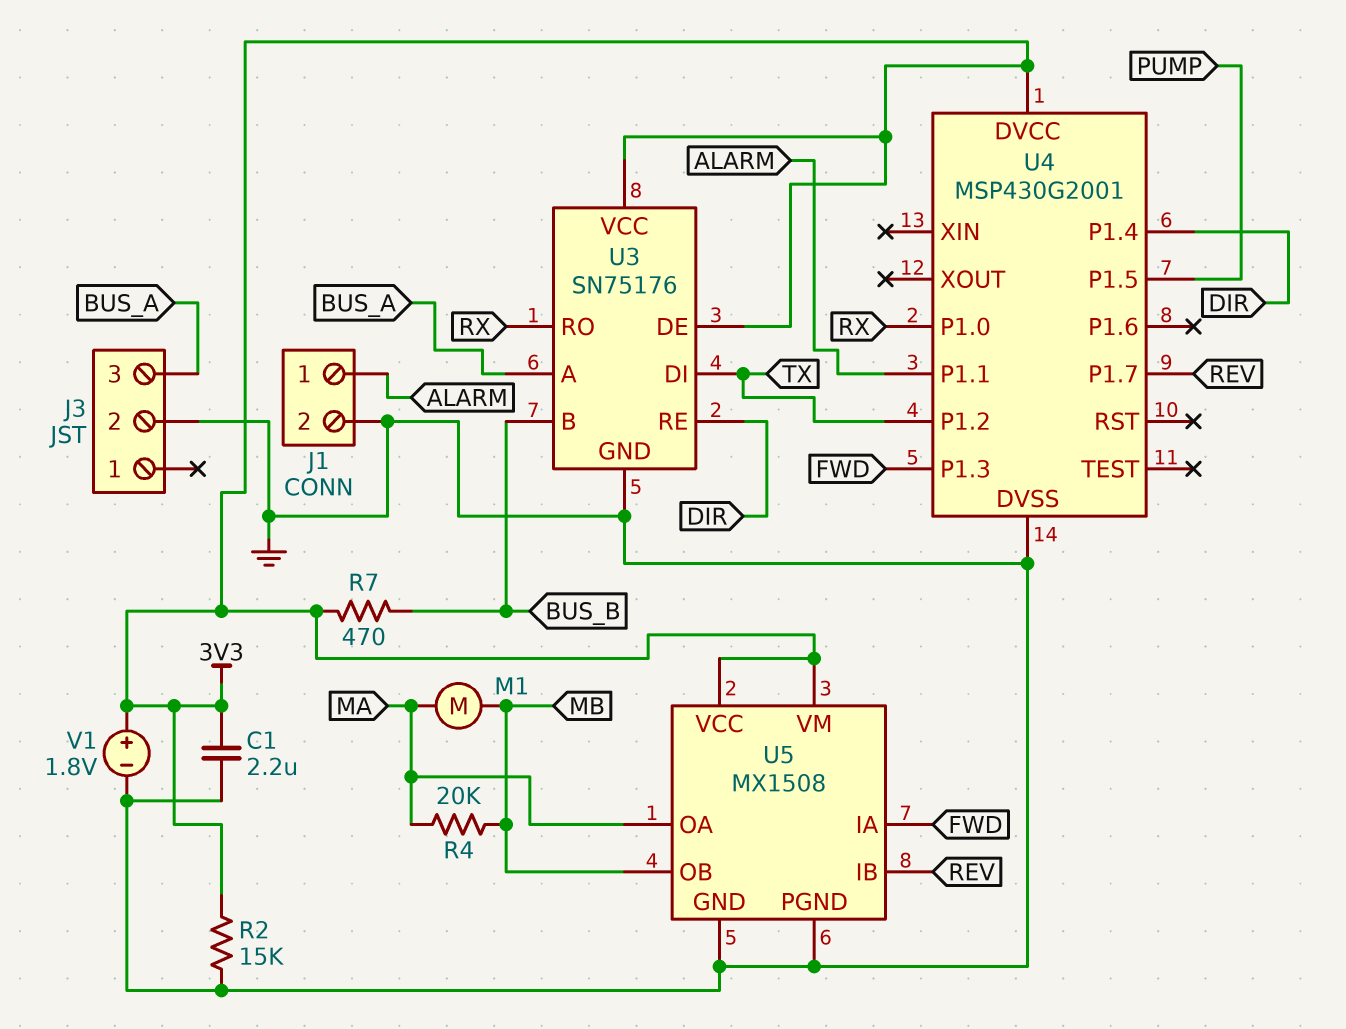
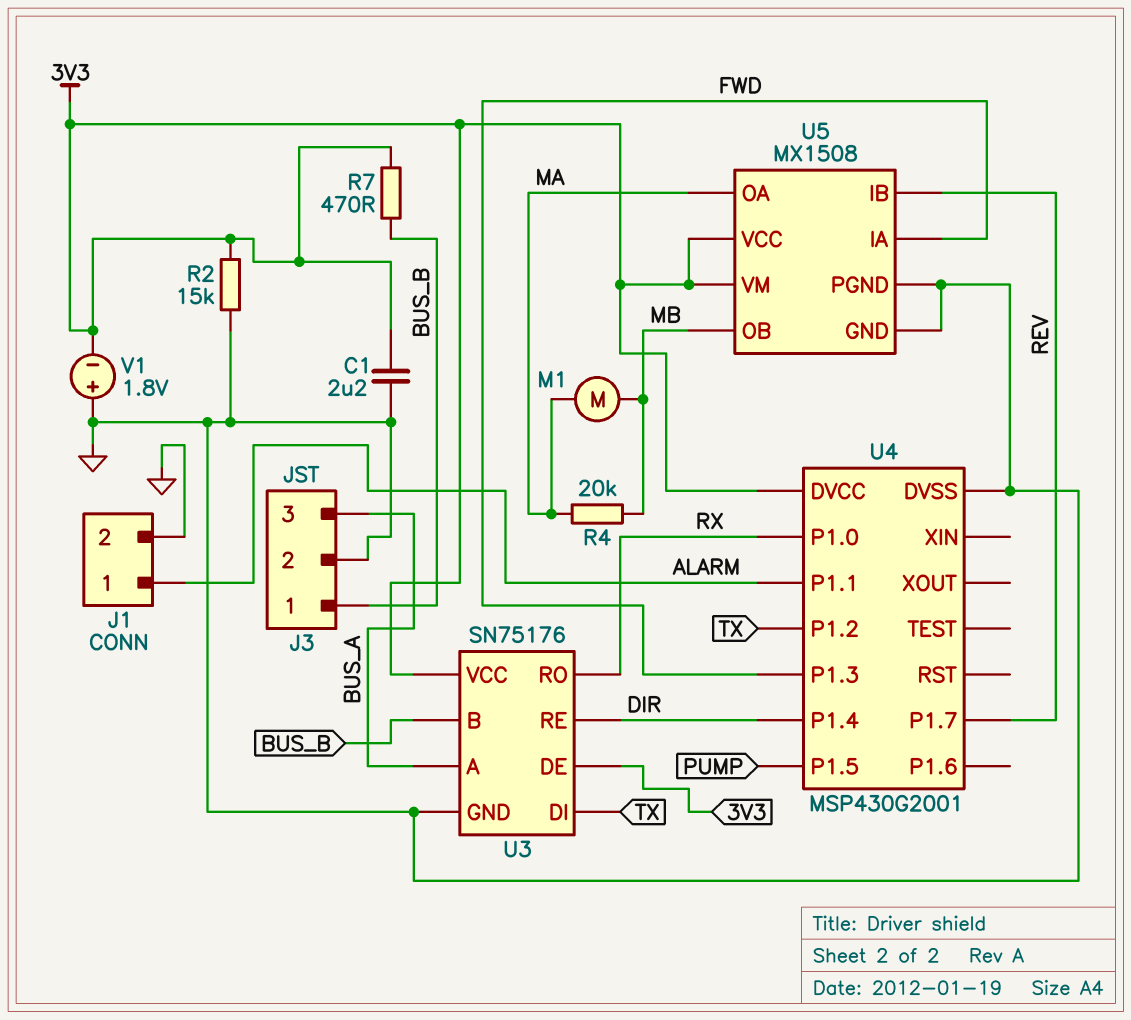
J3 pin 1: none -> BUS_B
V1: 1.8V (plus 3V3, minus GND) -> 1.8V (plus GND, minus 3V3)

